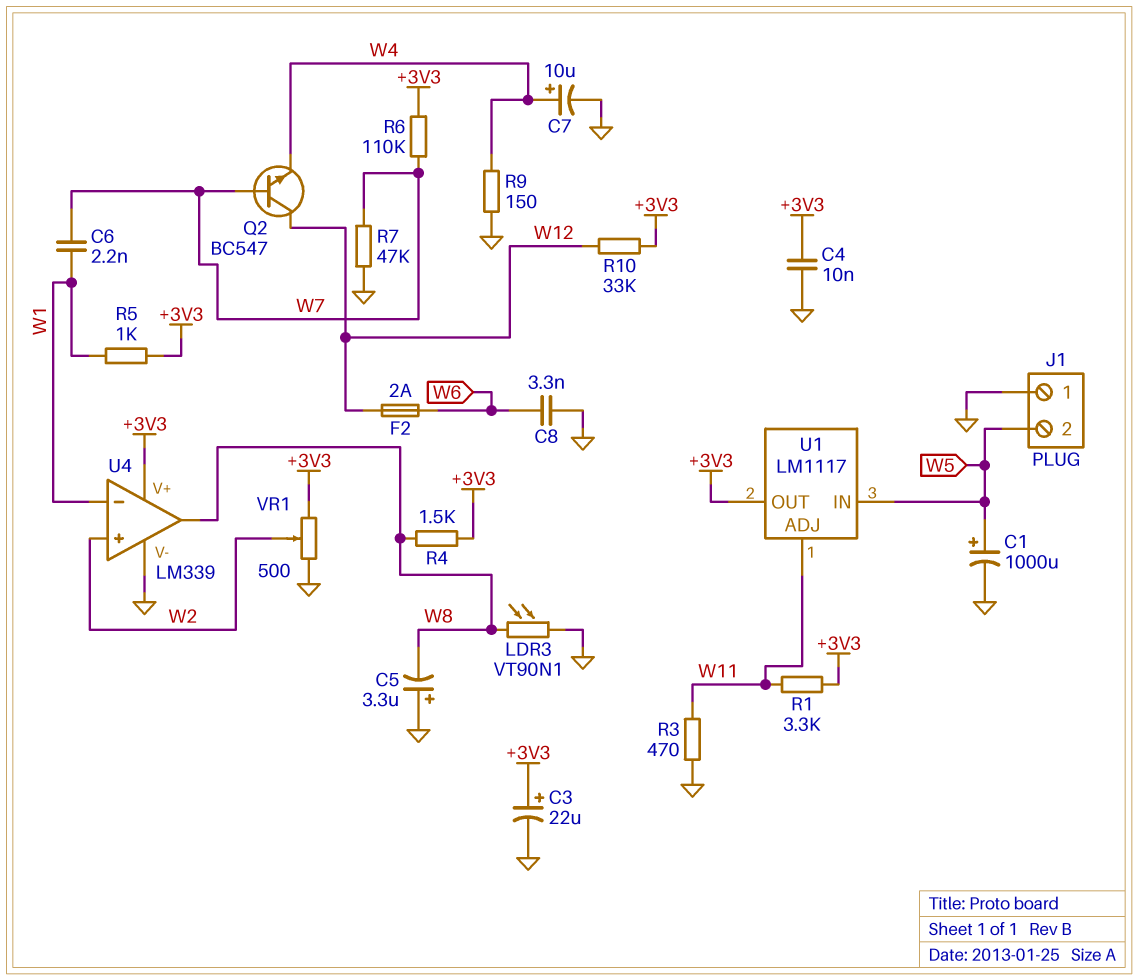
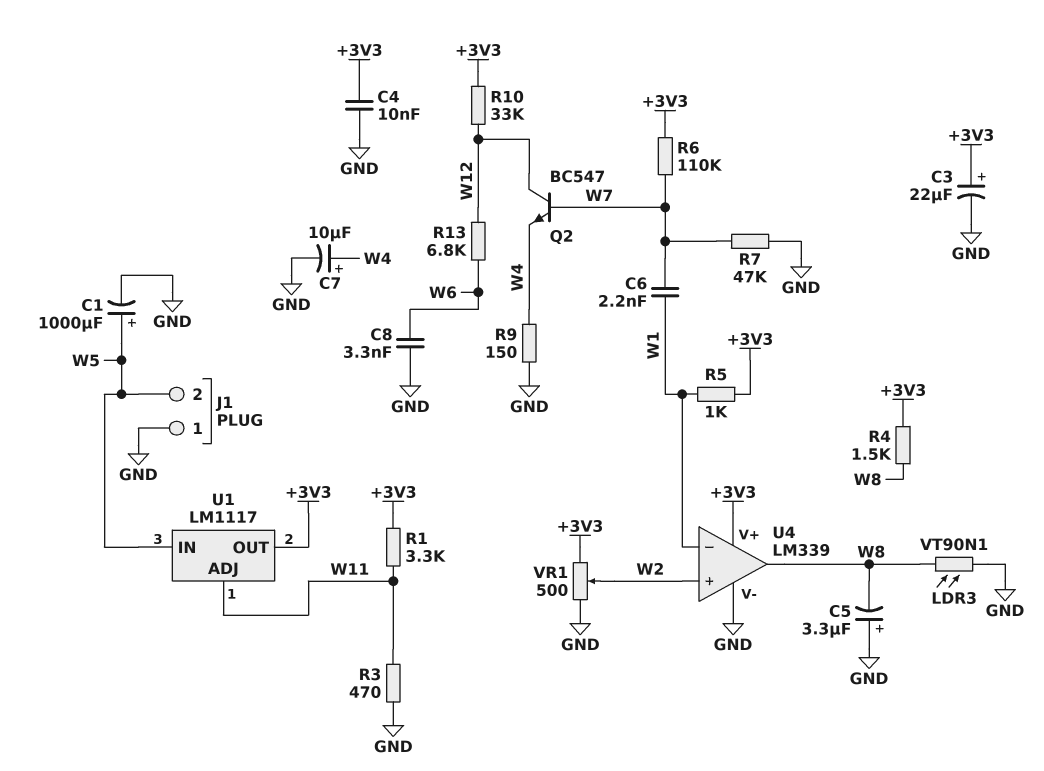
F2: 2A (W6, W12) -> none
R13: none -> 6.8k (W6, W12)

